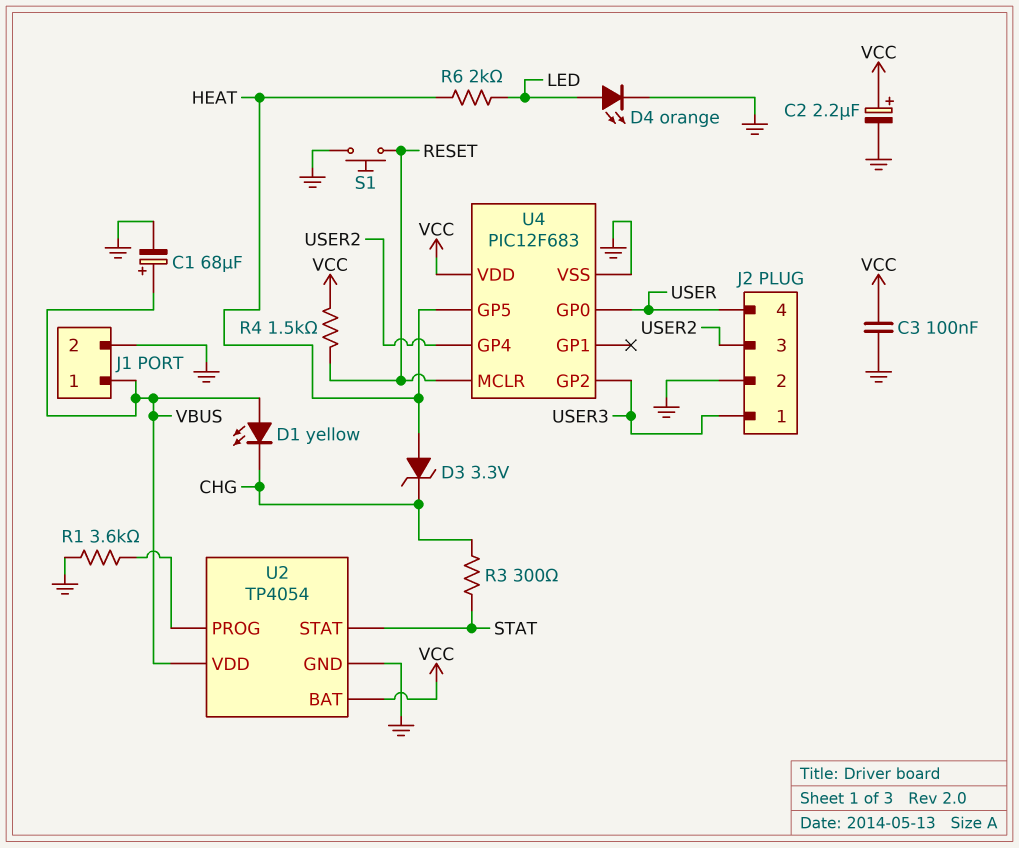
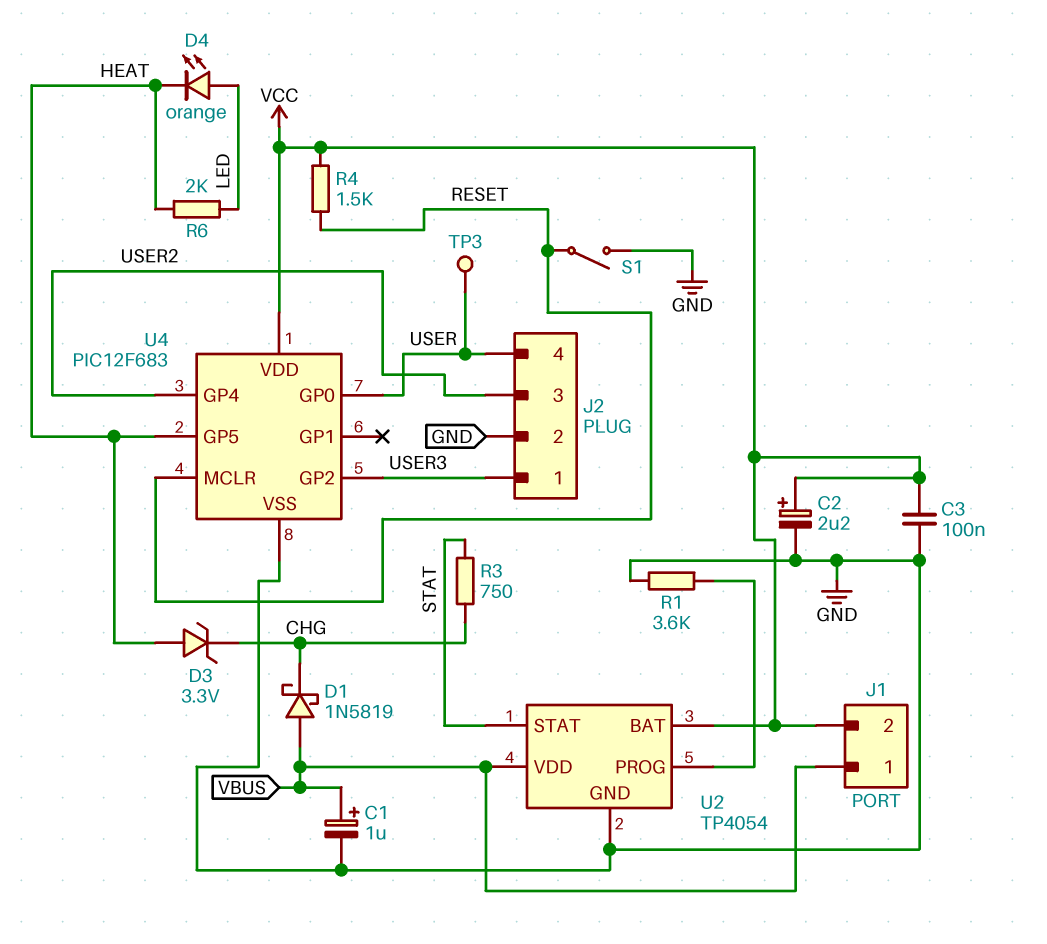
C1: 68uF (plus VBUS, minus GND) -> 1uF (plus VBUS, minus GND)
D1: LED yellow (A VBUS, K CHG) -> schottky 1N5819 (A VBUS, K CHG)
D4: LED orange (A LED, K GND) -> LED orange (A LED, K HEAT)
J1 pin 2: GND -> VCC
R3: 300 (CHG, STAT) -> 750 (CHG, STAT)
S1: button (GND, RESET) -> switch (GND, RESET)
TP3: none -> test point (USER)

